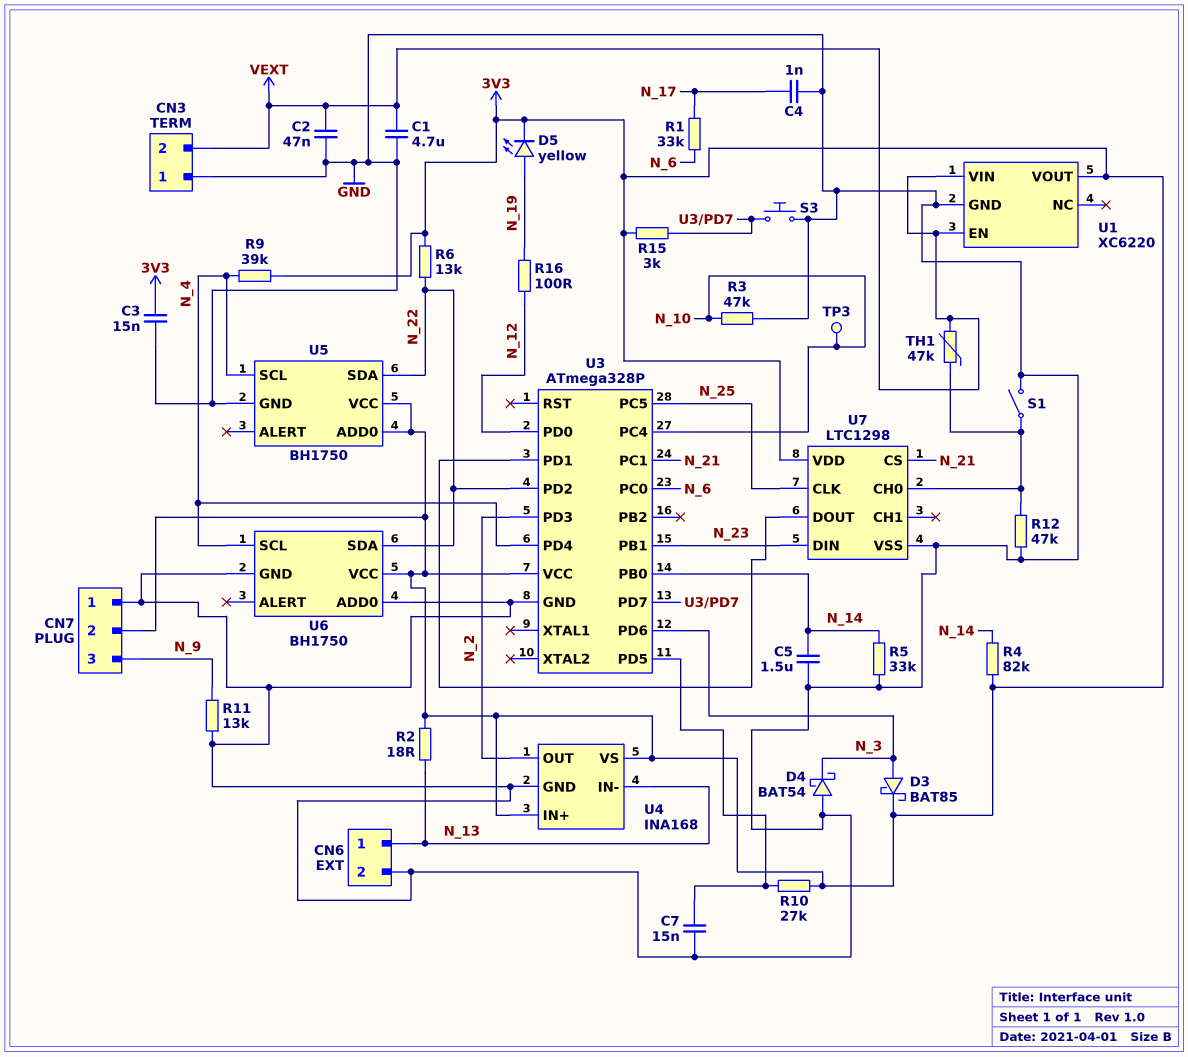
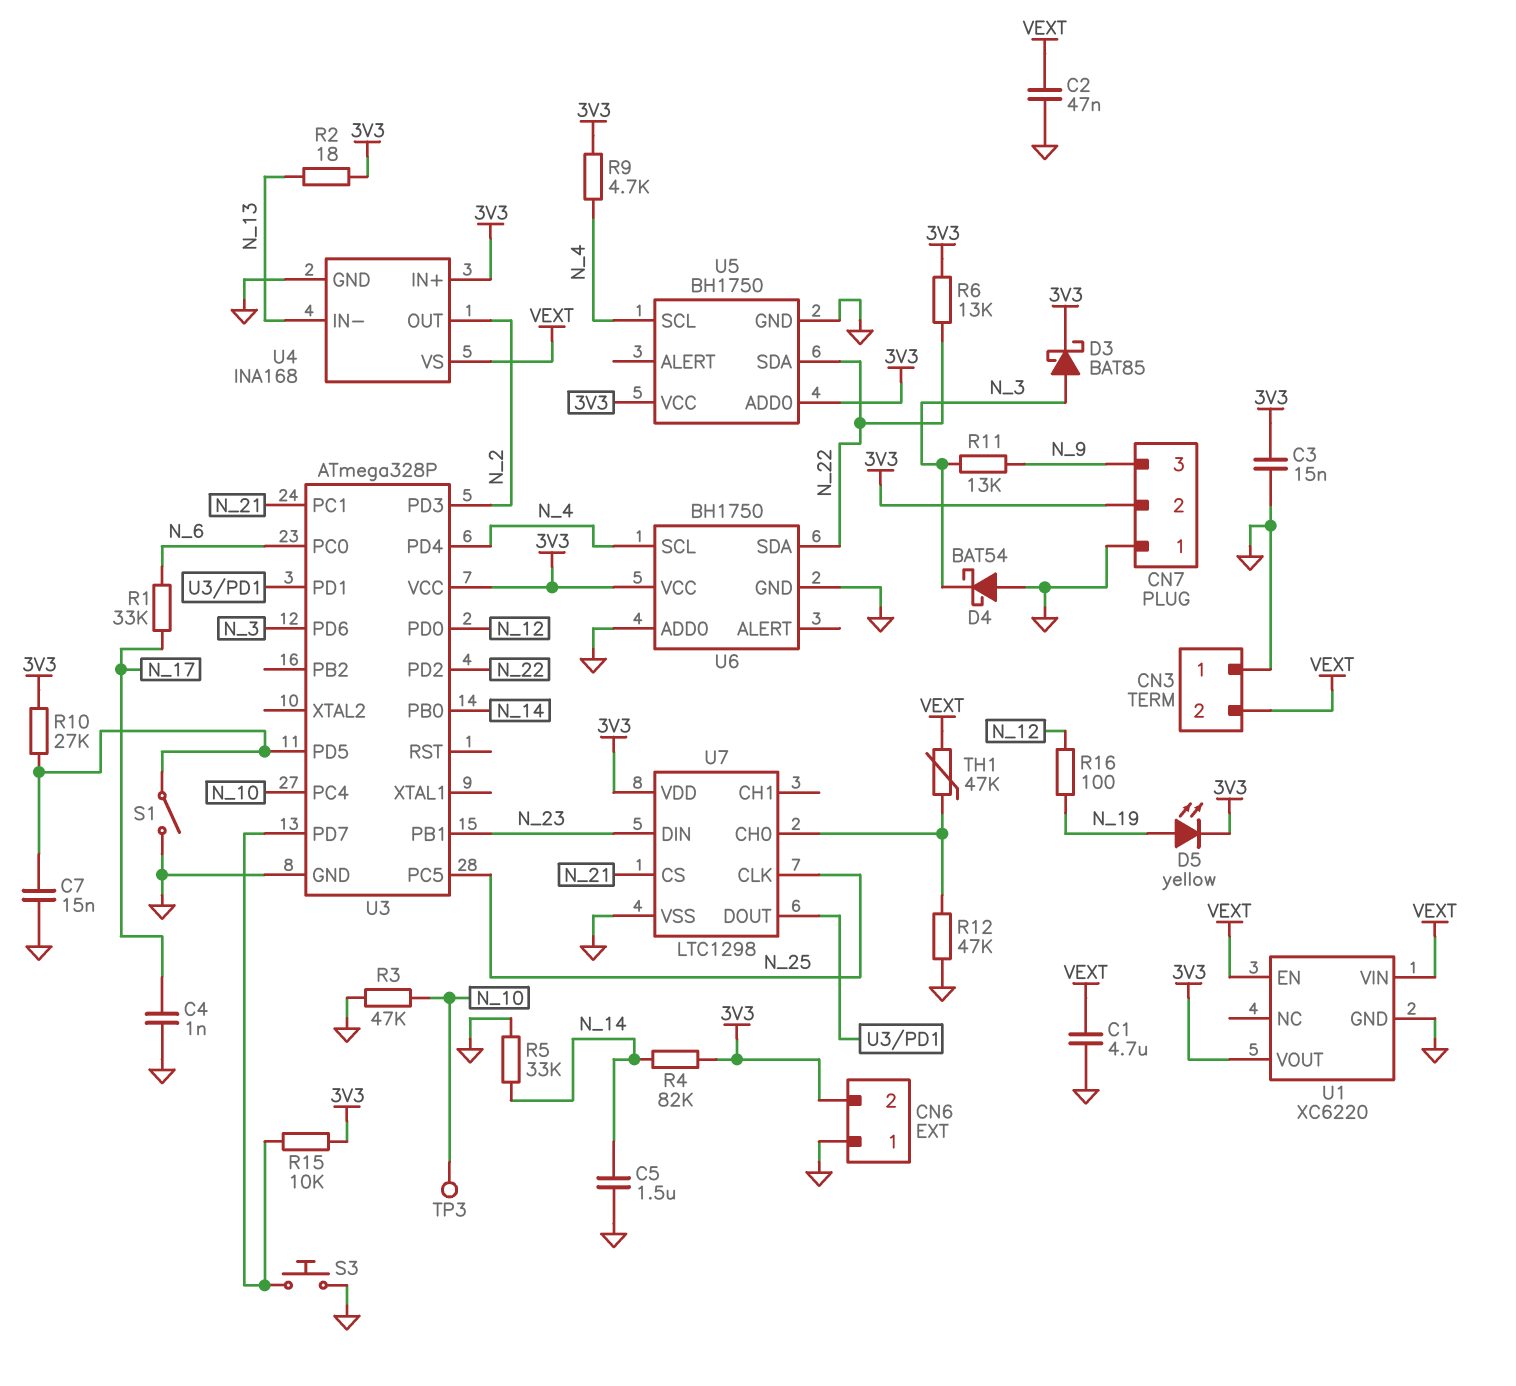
CN6 pin 1: N_13 -> GND
CN6 pin 2: GND -> 3V3
R9: 39k (3V3, N_4) -> 4.7k (3V3, N_4)
R11: 13k (GND, N_9) -> 13k (N_3, N_9)
R15: 3k (3V3, U3/PD7) -> 10k (3V3, U3/PD7)
S1: switch (GND, U7/CH0) -> switch (GND, U3/PD5)
U4 pin VS: 3V3 -> VEXT

